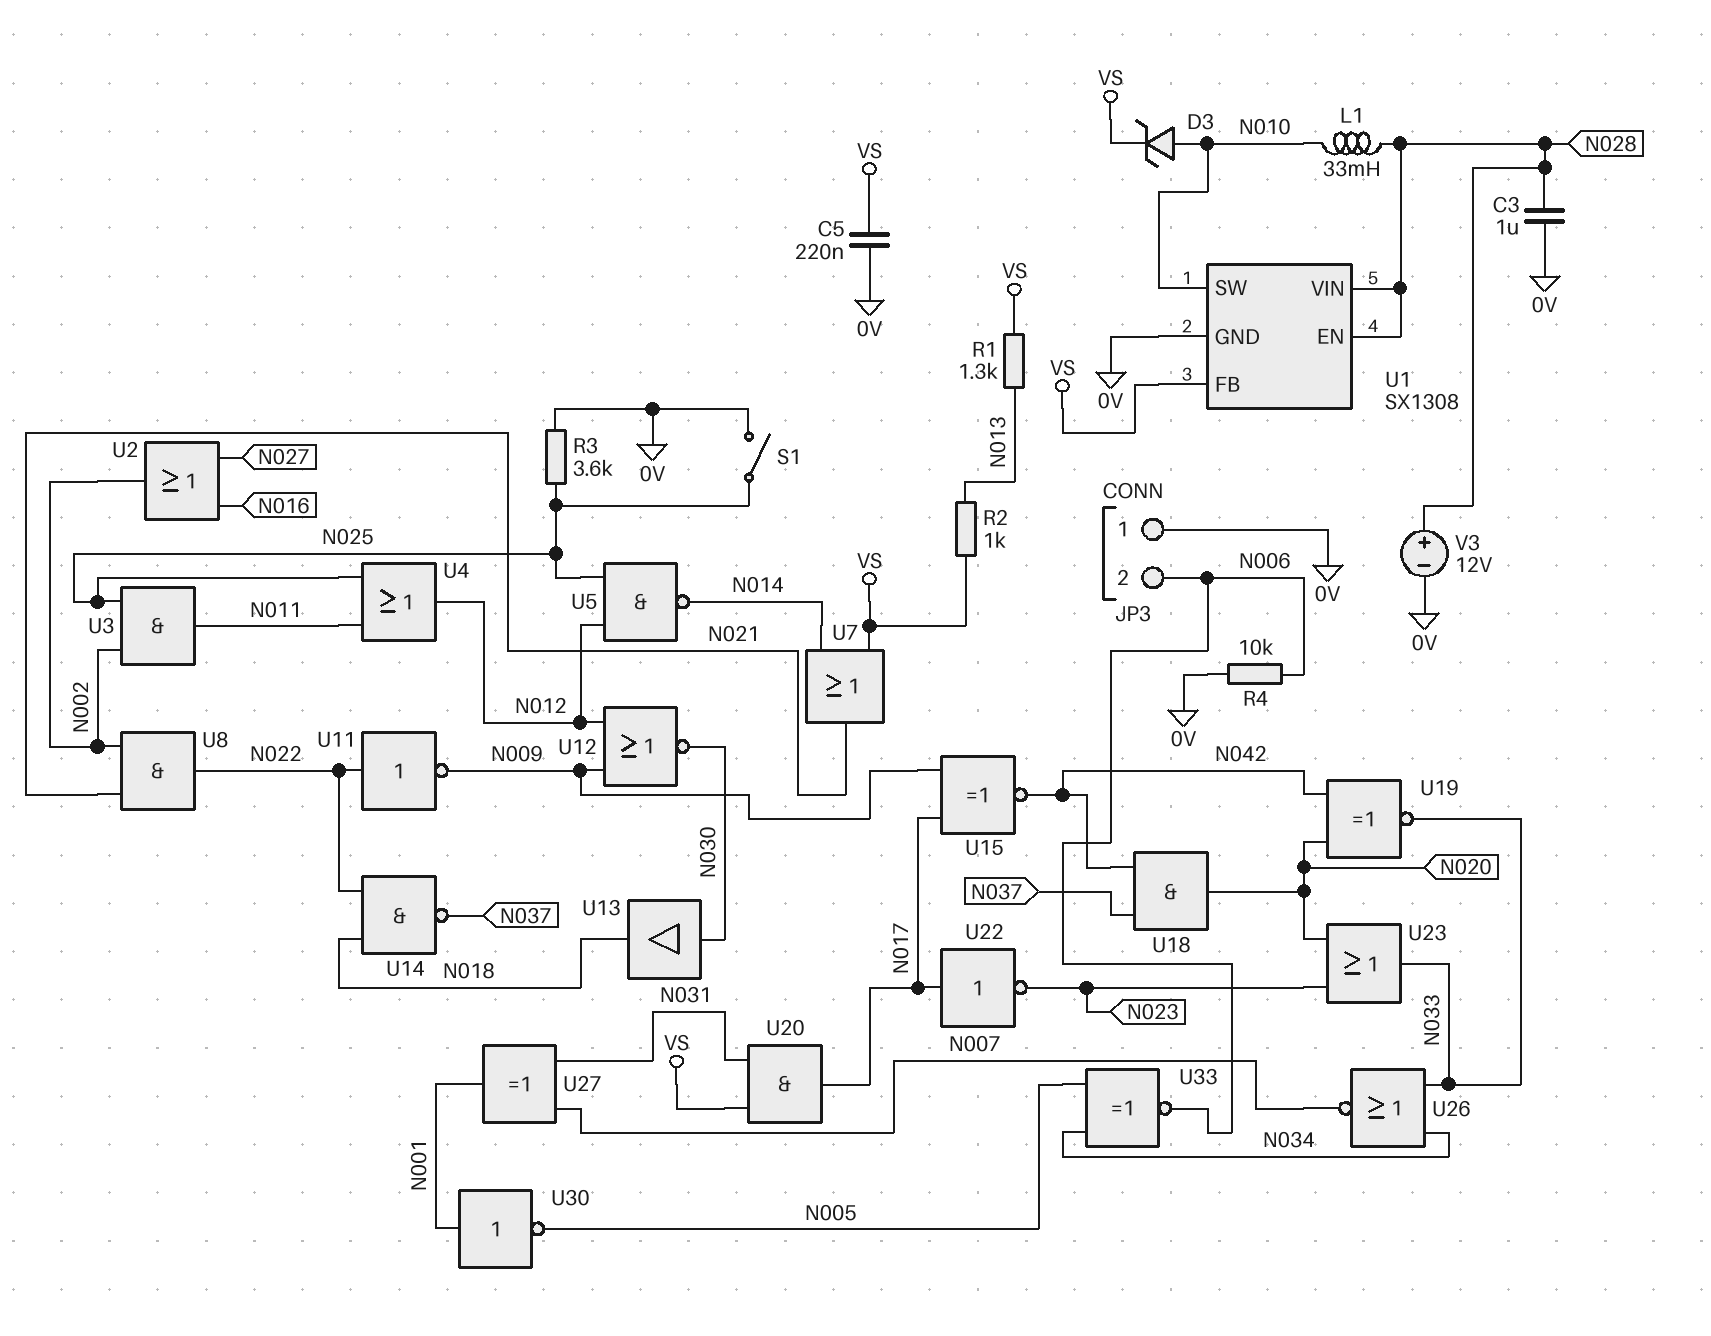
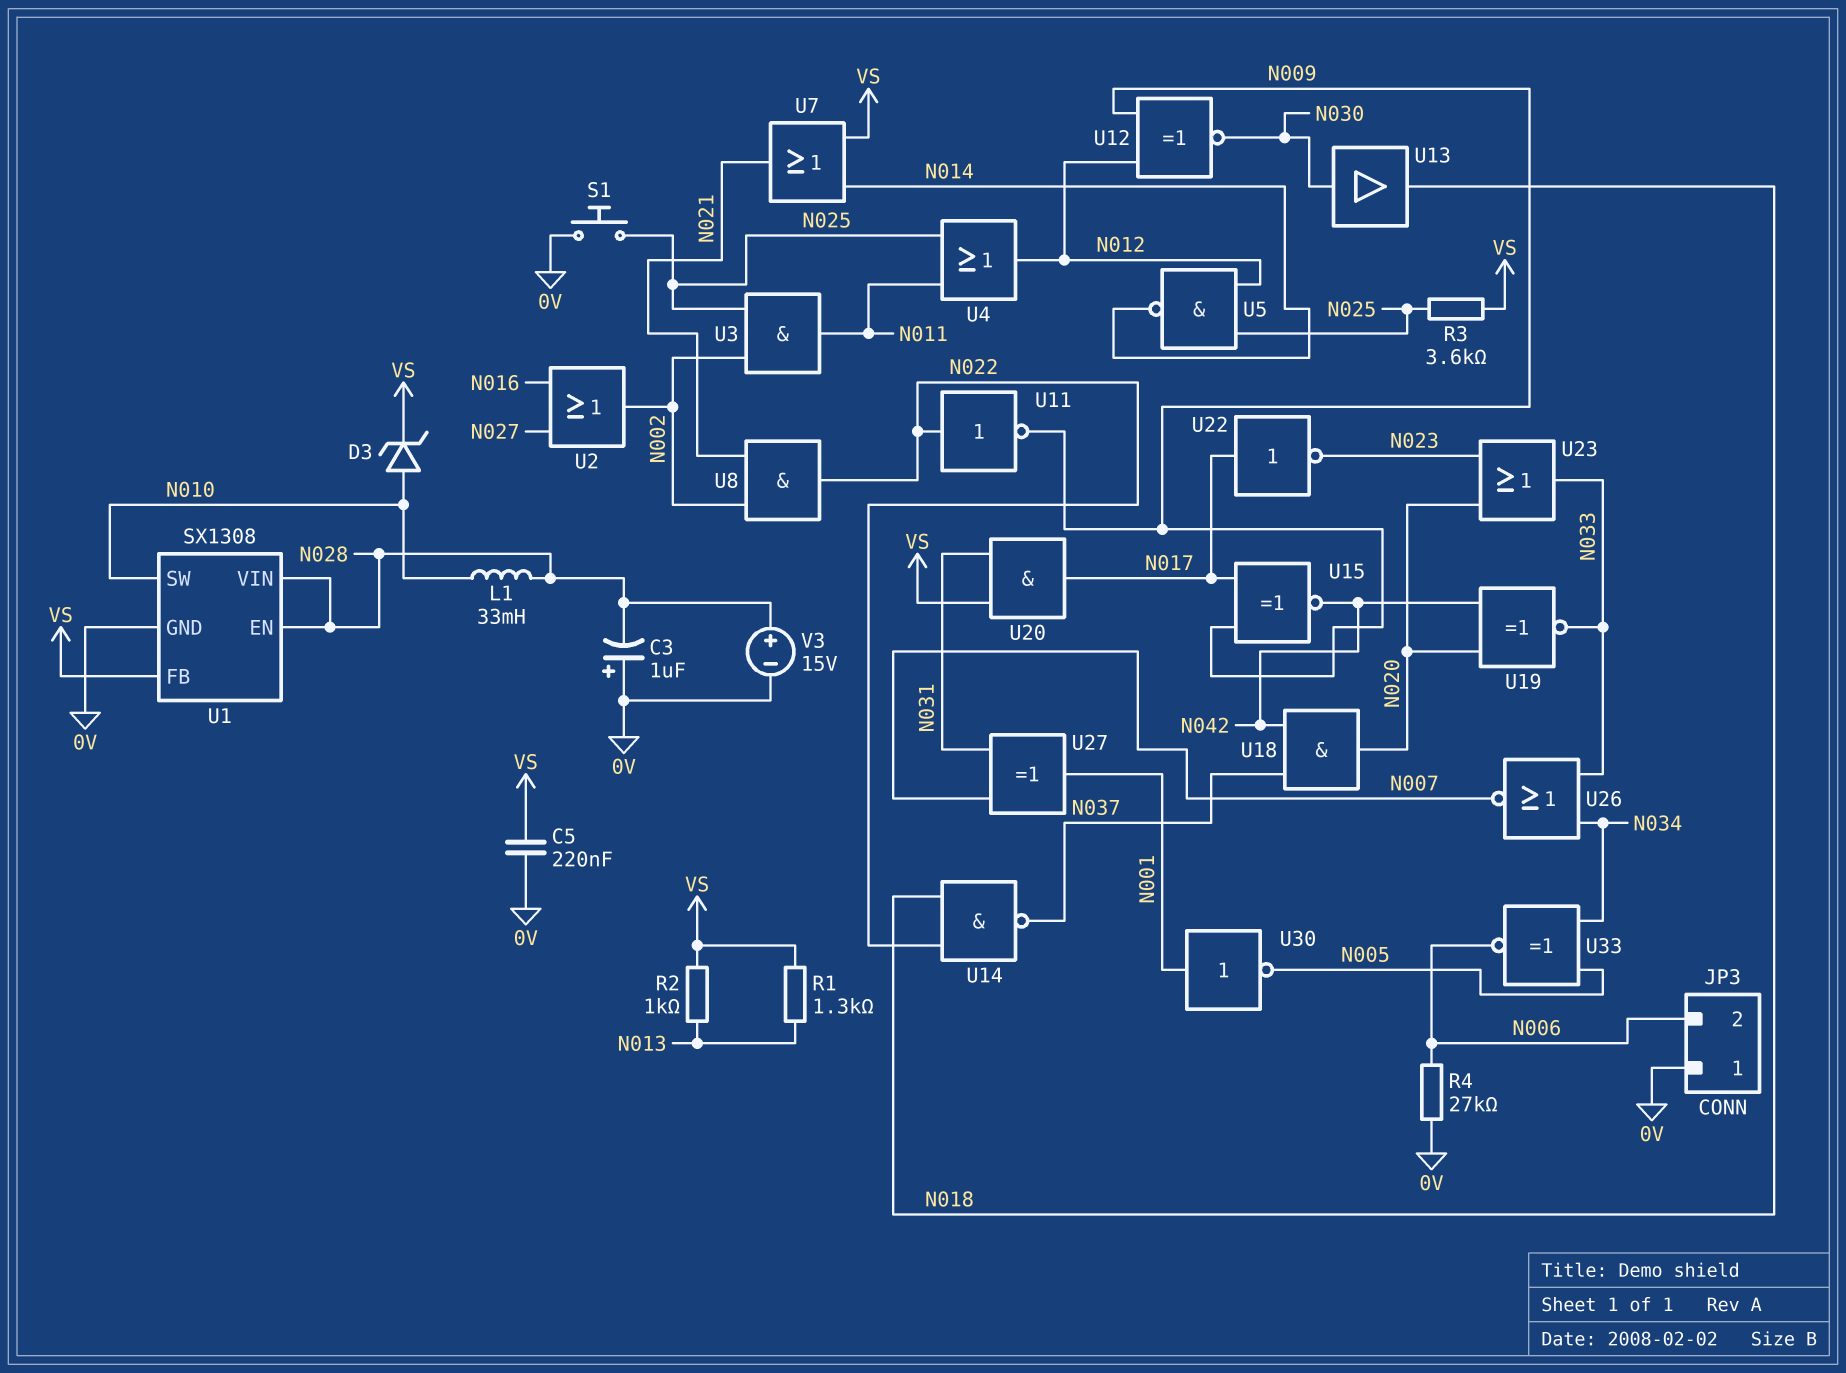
C3: 1uF (0V, N028) -> 1uF (plus 0V, minus N028)
R3: 3.6k (0V, N025) -> 3.6k (N025, VS)
R4: 10k (0V, N006) -> 27k (0V, N006)
S1: switch (0V, N025) -> button (0V, N025)
U12: NOR (in N009, in N012, out N030) -> XNOR (in N009, in N012, out N030)
V3: 12V (plus N028, minus 0V) -> 15V (plus N028, minus 0V)

